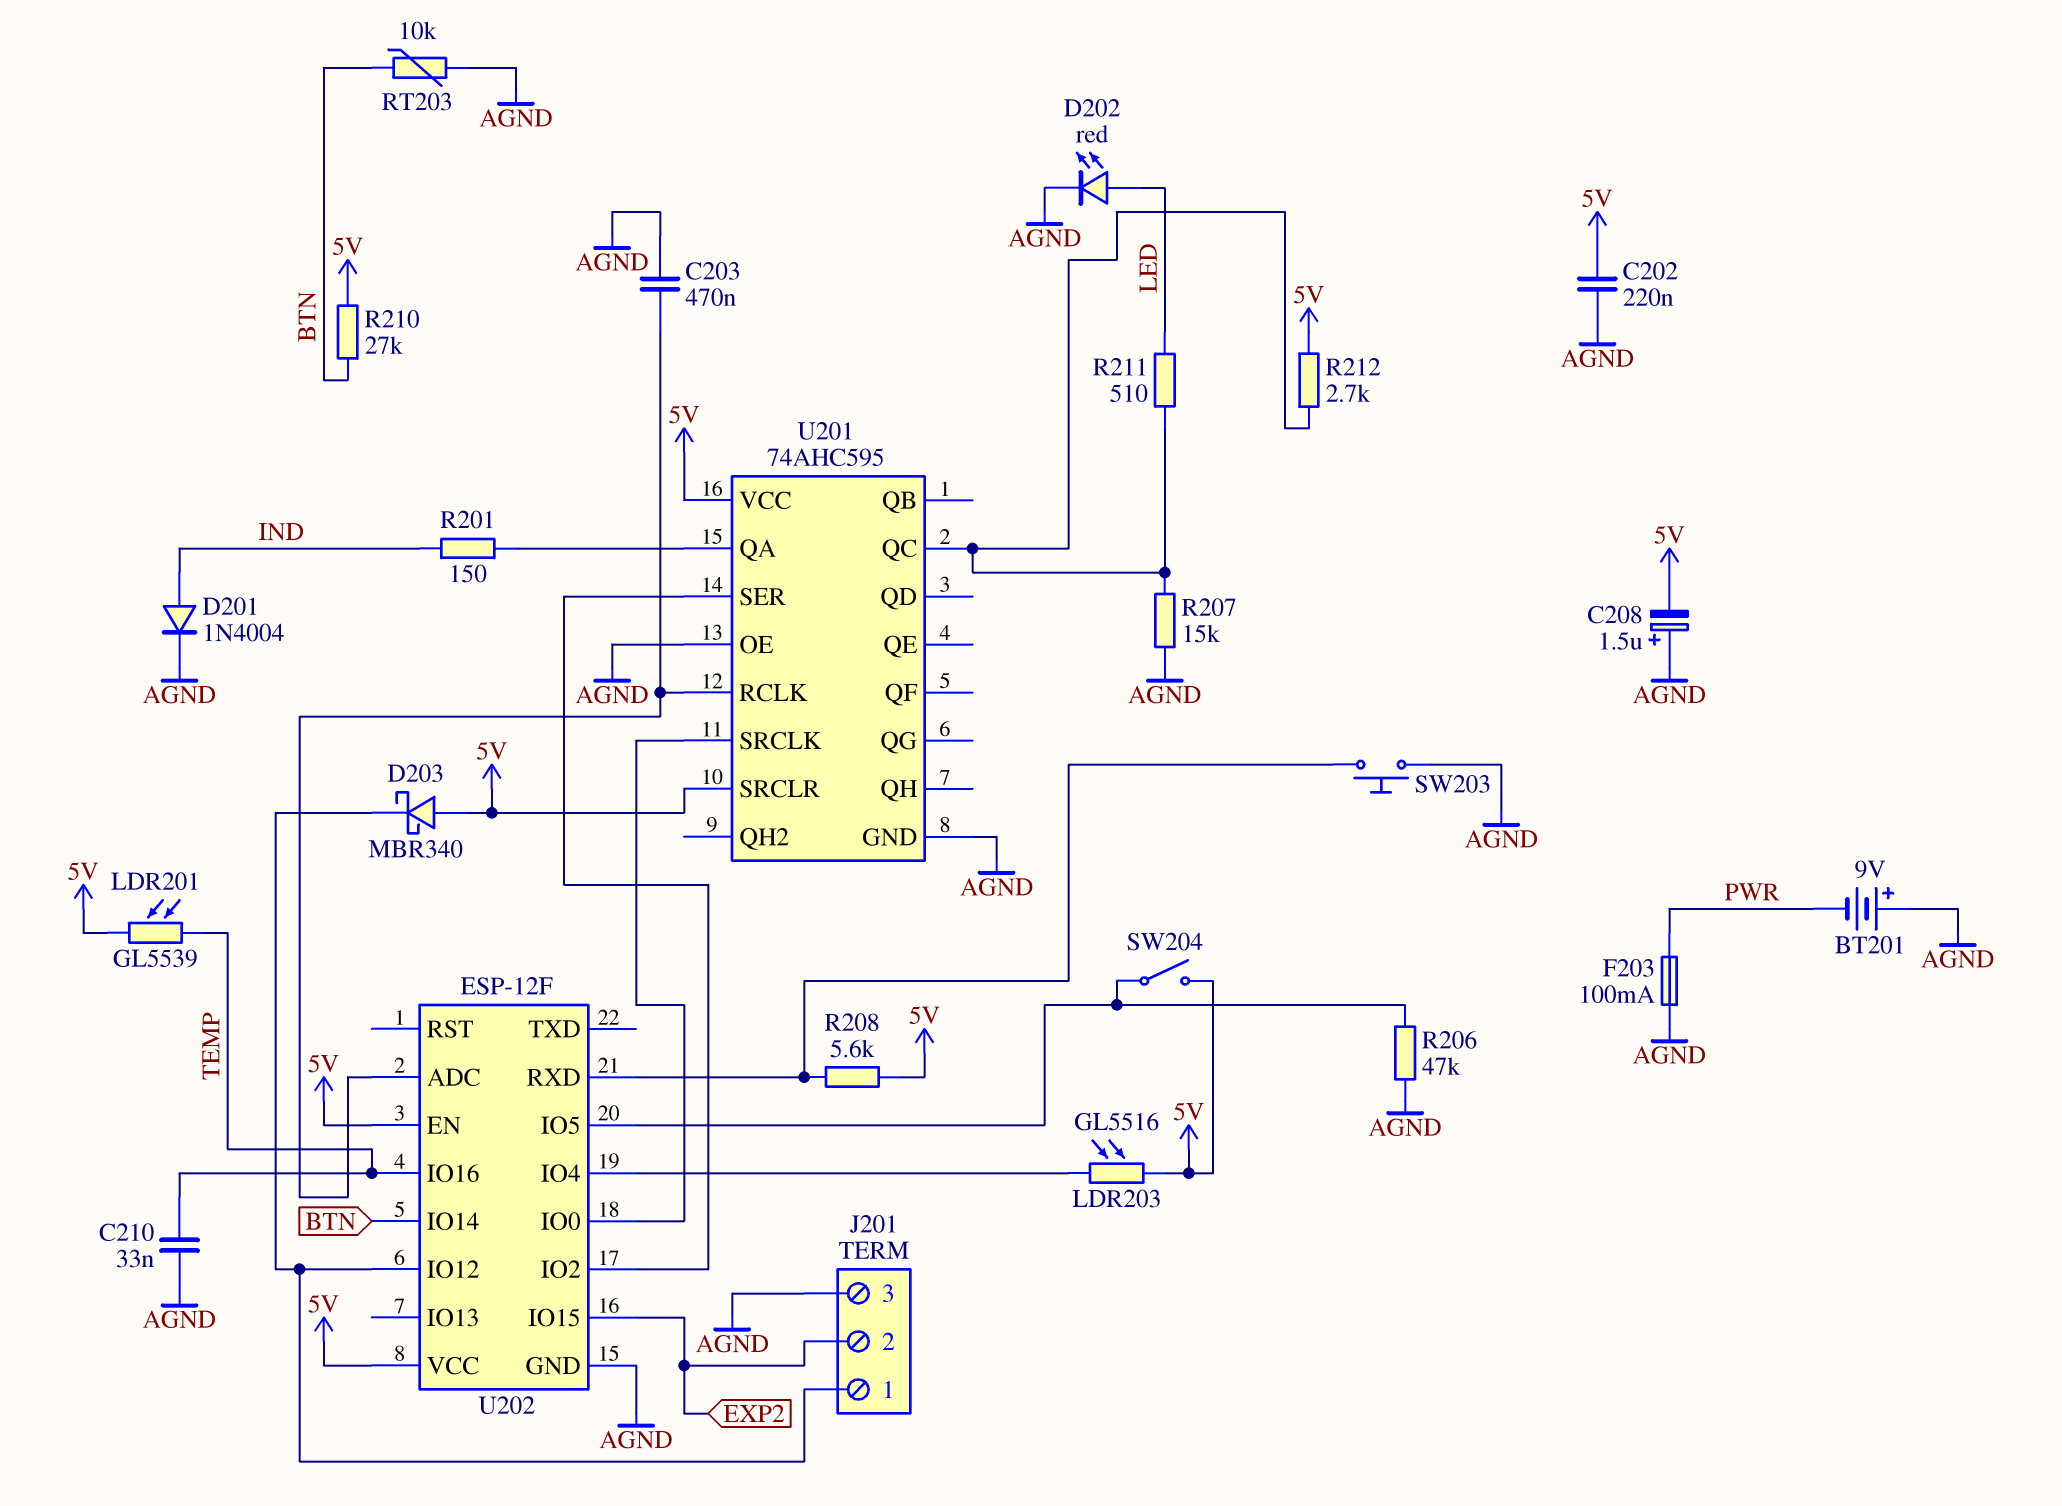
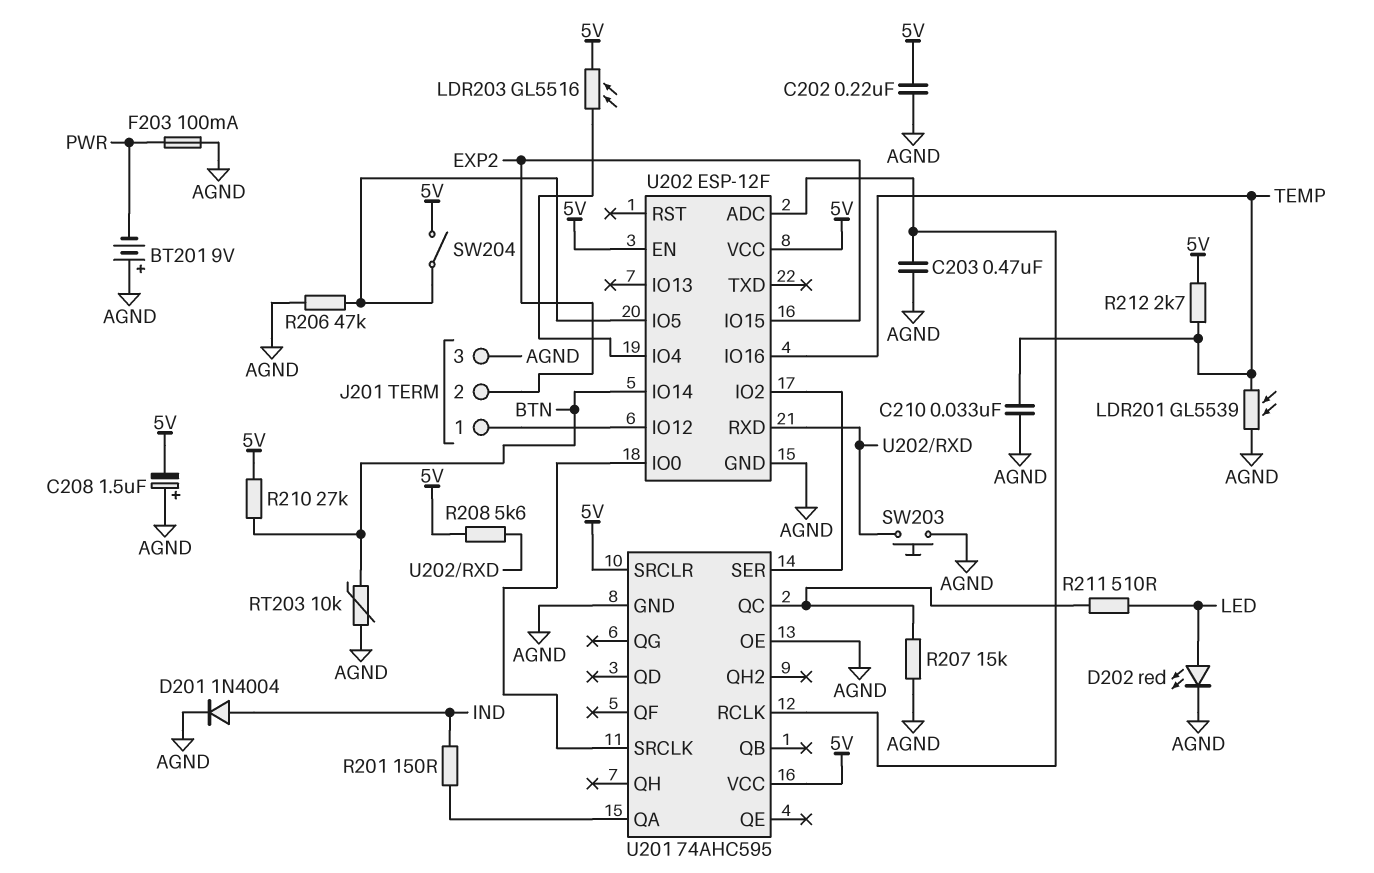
D203: schottky MBR340 (A 5V, K J201/1) -> none
LDR201: GL5539 (5V, TEMP) -> GL5539 (AGND, TEMP)
R212: 2.7k (5V, U201/QC) -> 2.7k (5V, TEMP)

